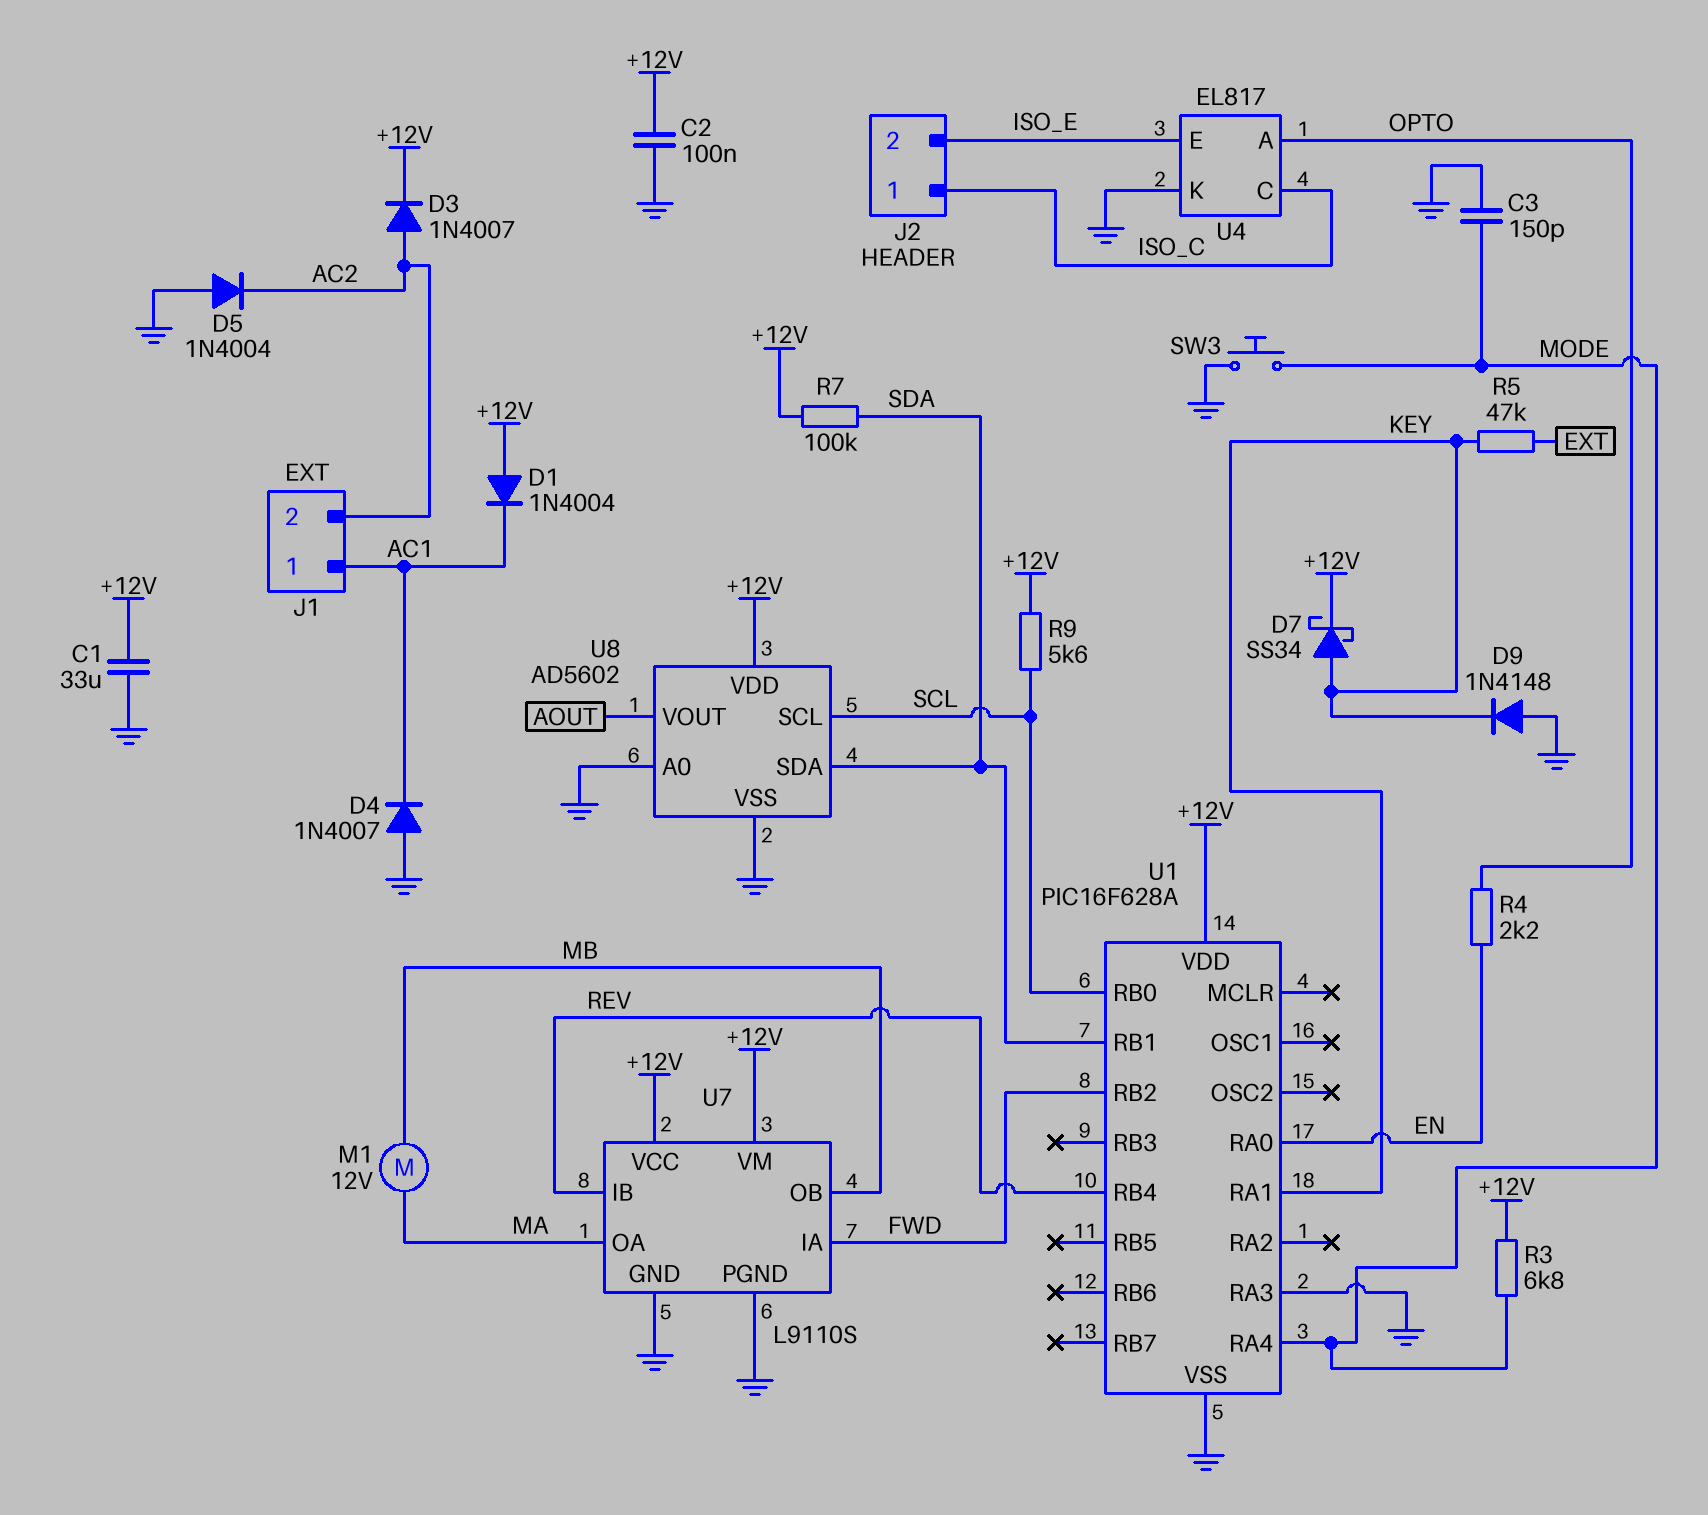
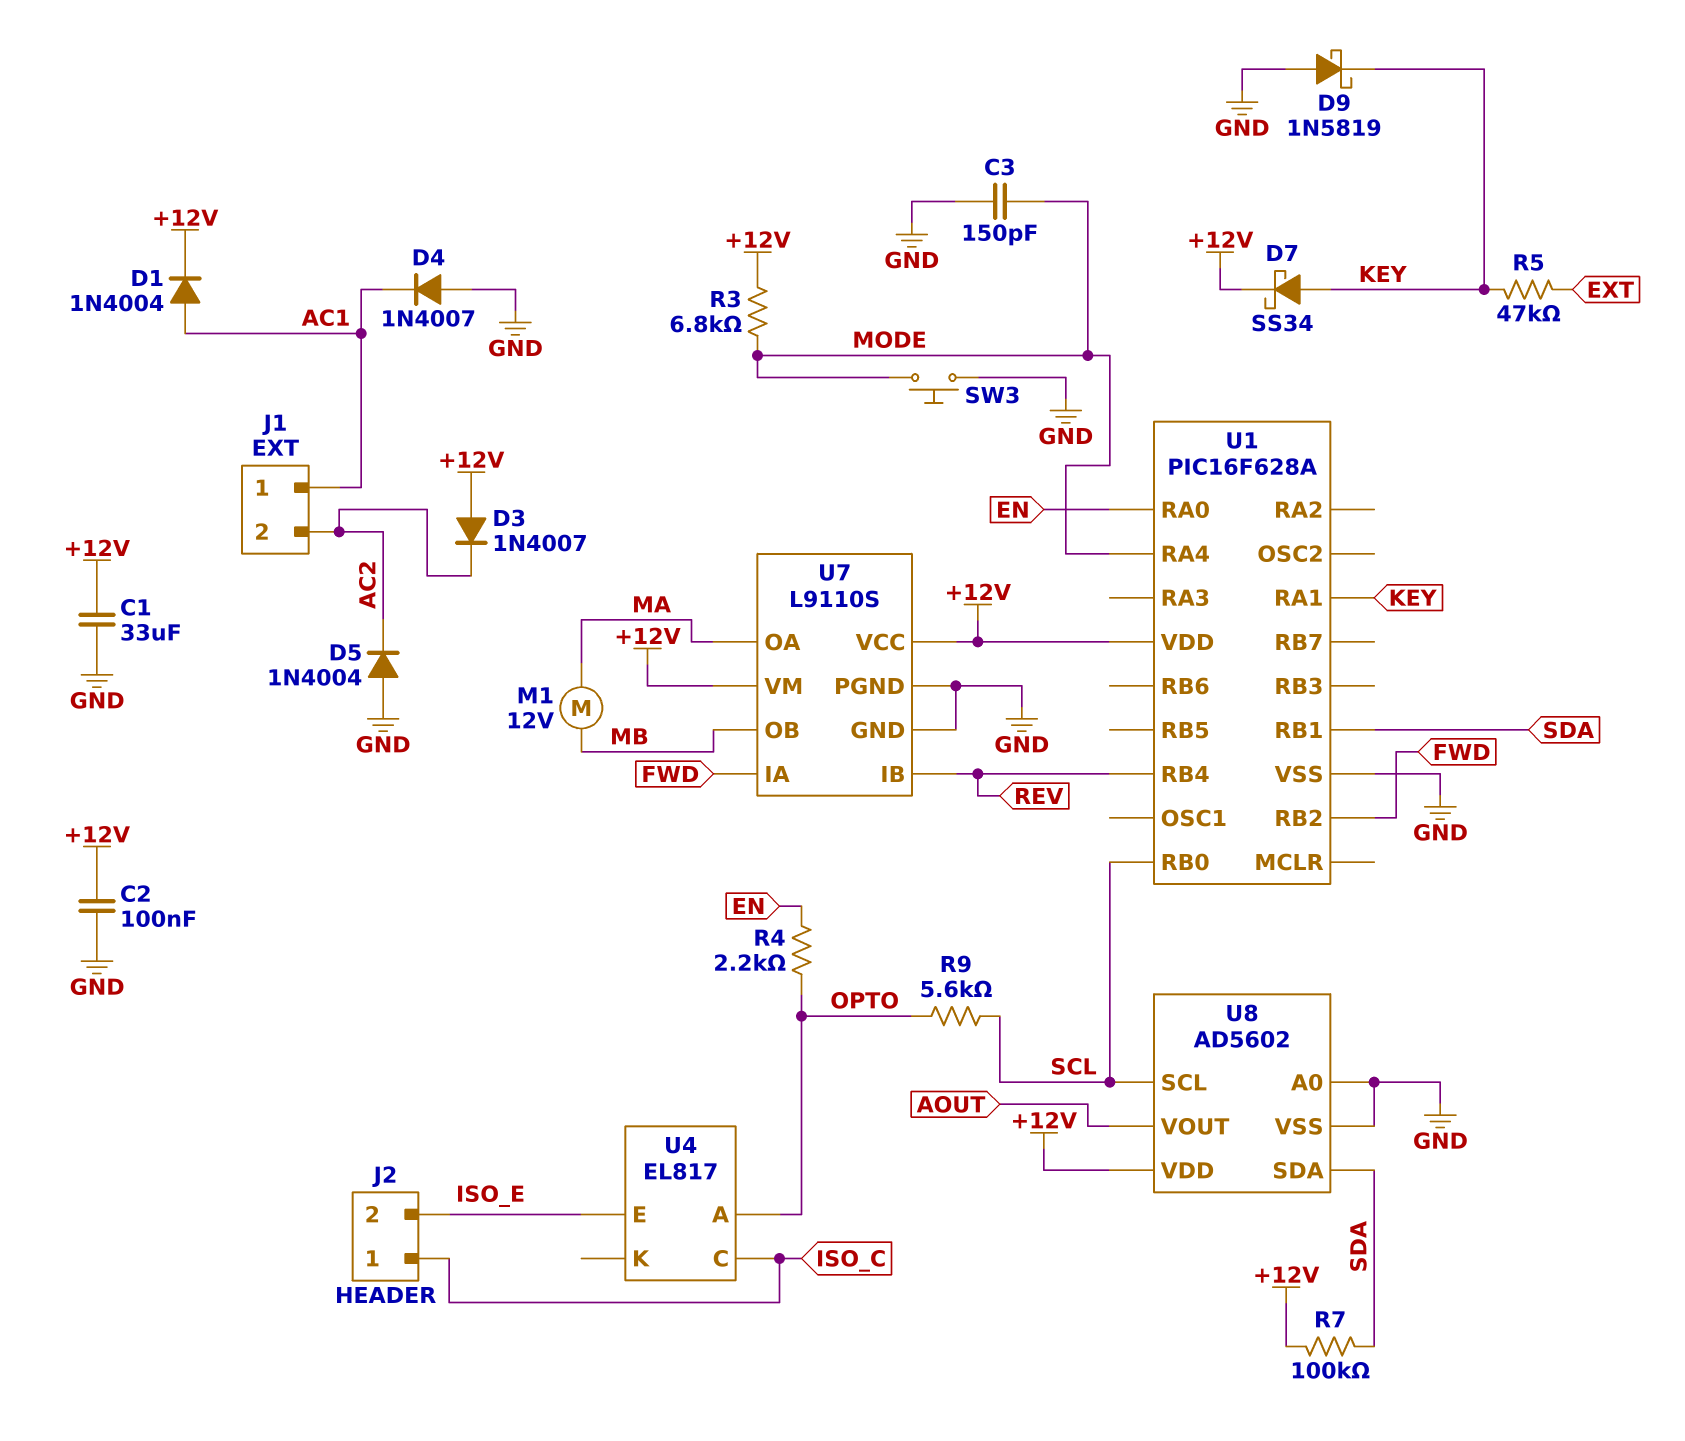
D1: diode 1N4004 (A +12V, K AC1) -> diode 1N4004 (A AC1, K +12V)
D3: diode 1N4007 (A AC2, K +12V) -> diode 1N4007 (A +12V, K AC2)
D9: diode 1N4148 (A GND, K KEY) -> schottky 1N5819 (A GND, K KEY)
R9: 5.6k (+12V, SCL) -> 5.6k (OPTO, SCL)
U1 pin RA3: GND -> none
U4 pin K: GND -> none

